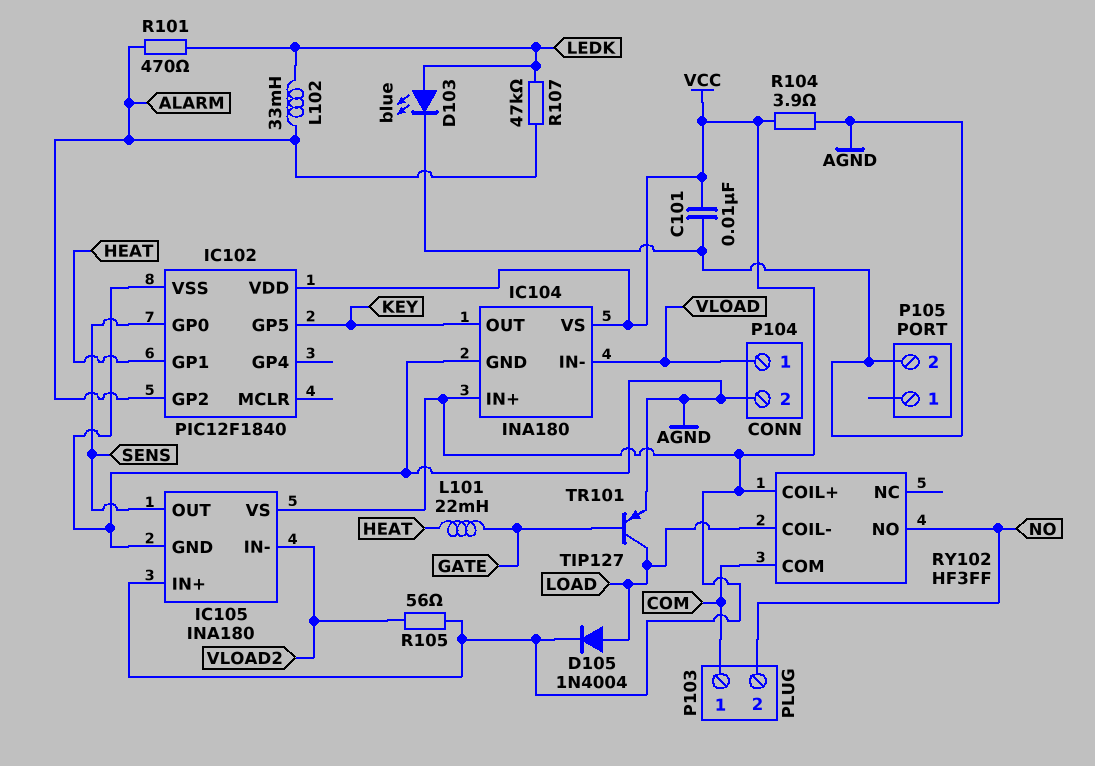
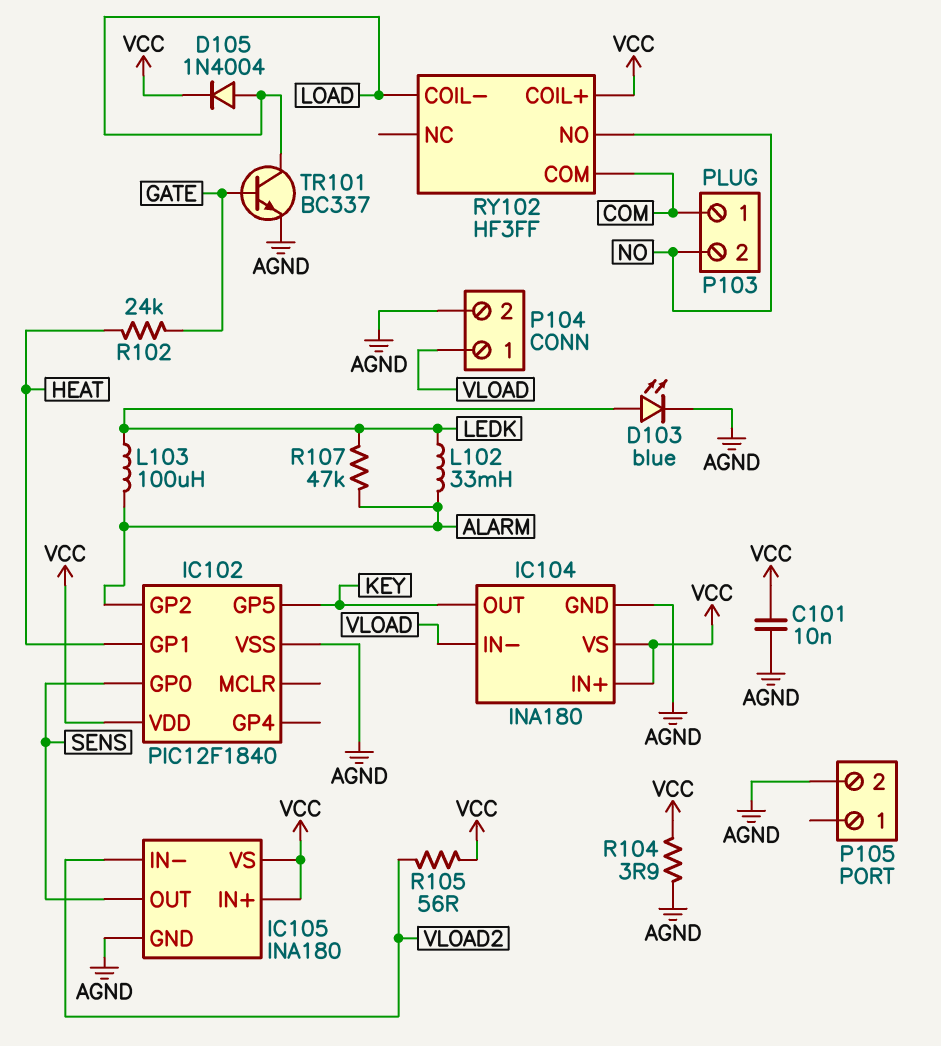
L101: 22mH (GATE, HEAT) -> none
L103: none -> 100uH (ALARM, LEDK)
R101: 470 (ALARM, LEDK) -> none
R102: none -> 24k (GATE, HEAT)
TR101: PNP TIP127 (B GATE, C LOAD, E AGND) -> NPN BC337 (B GATE, C LOAD, E AGND)

